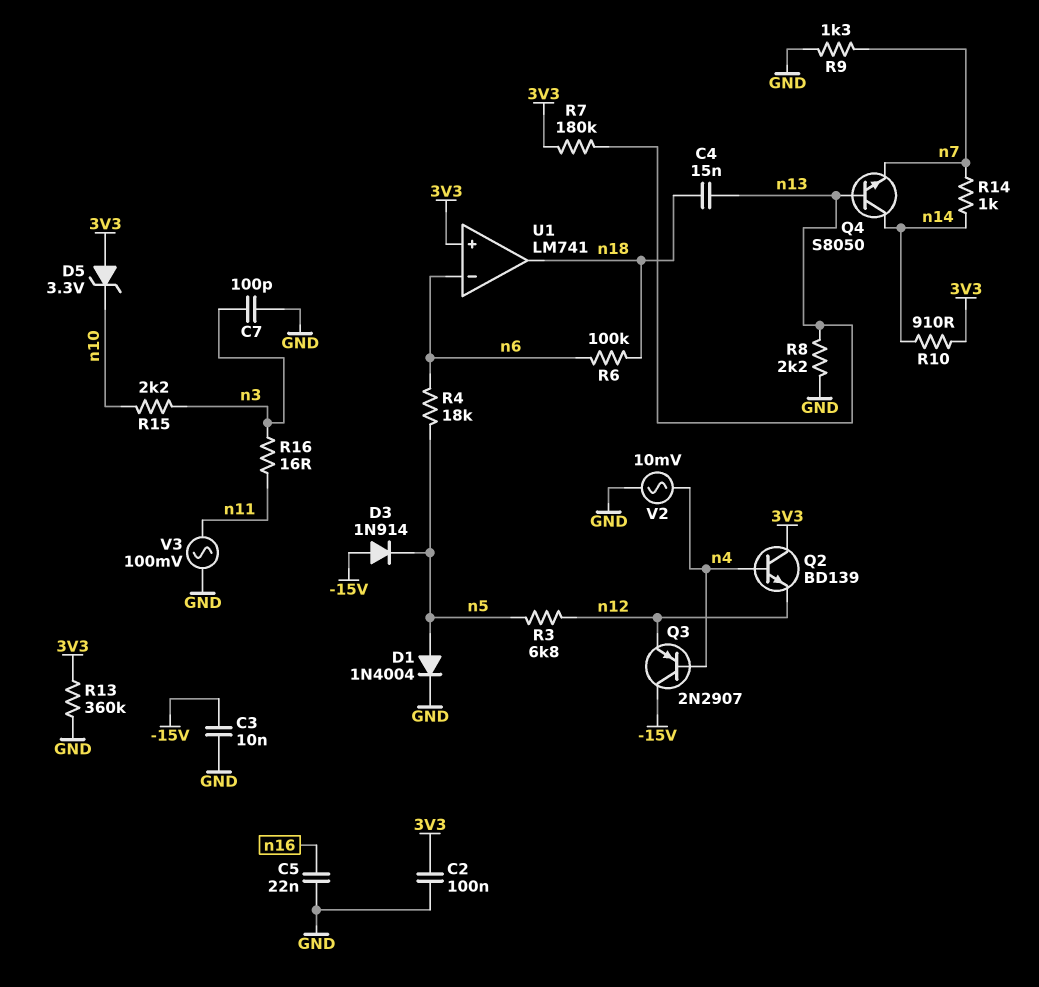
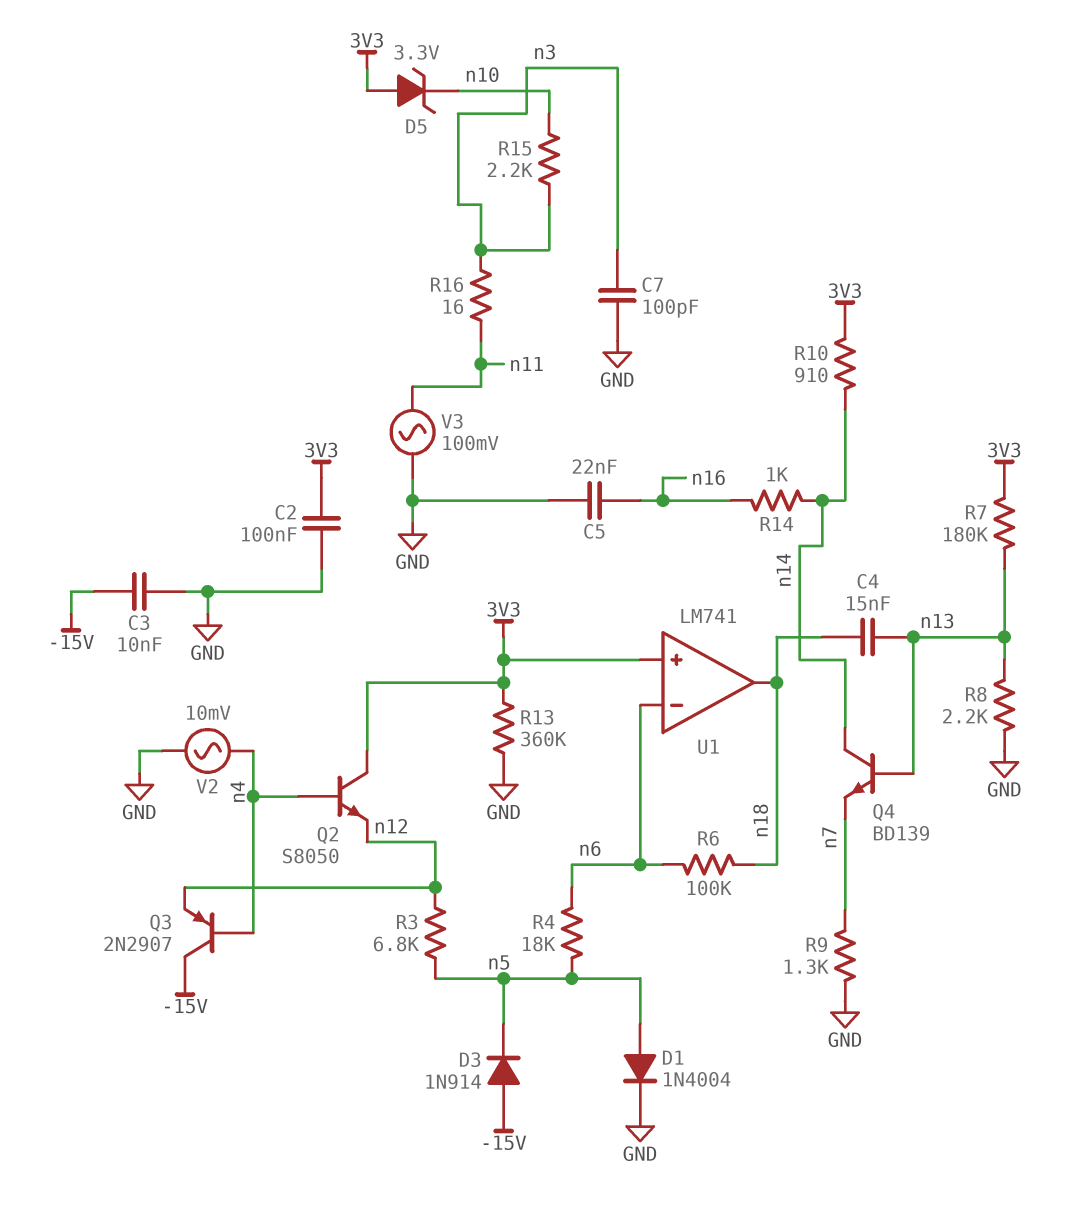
Q2: NPN BD139 (B n4, C 3V3, E n12) -> NPN S8050 (B n4, C 3V3, E n12)
Q4: NPN S8050 (B n13, C n14, E n7) -> NPN BD139 (B n13, C n14, E n7)
R14: 1k (n7, n14) -> 1k (n14, n16)

